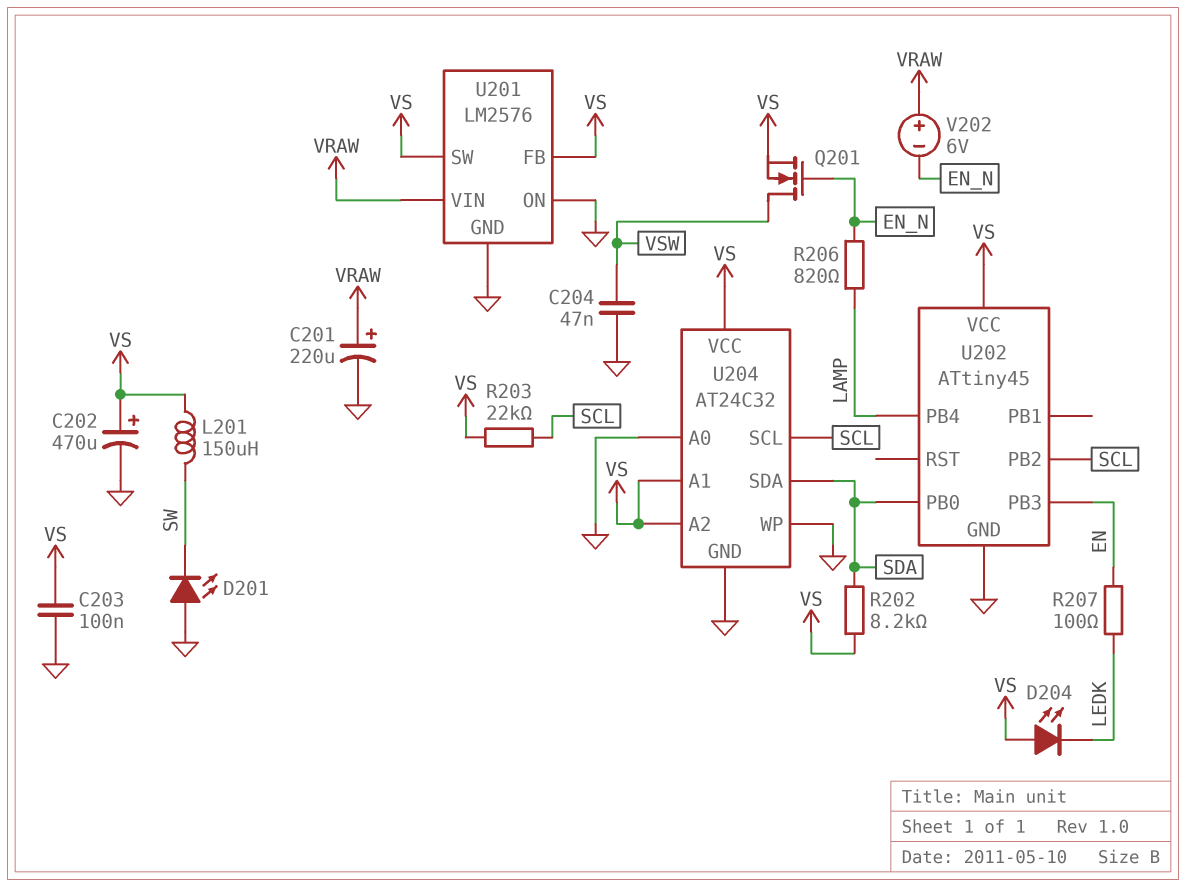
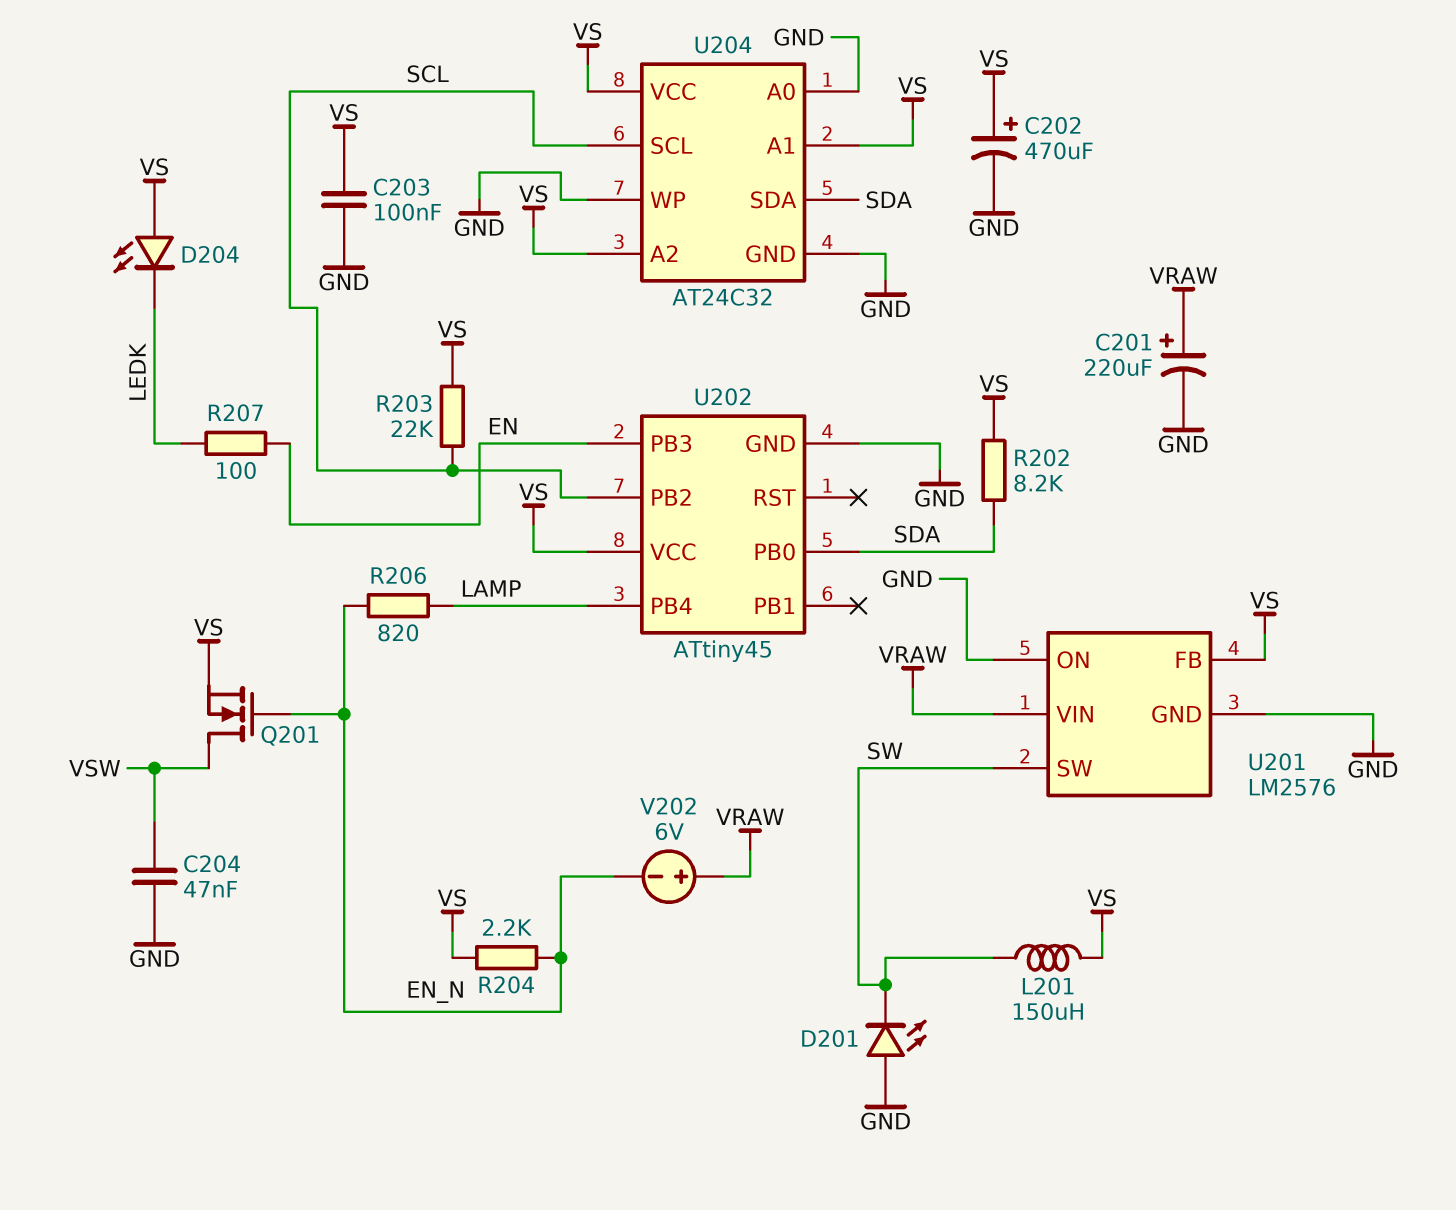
R204: none -> 2.2k (EN_N, VS)
U201 pin SW: VS -> SW

